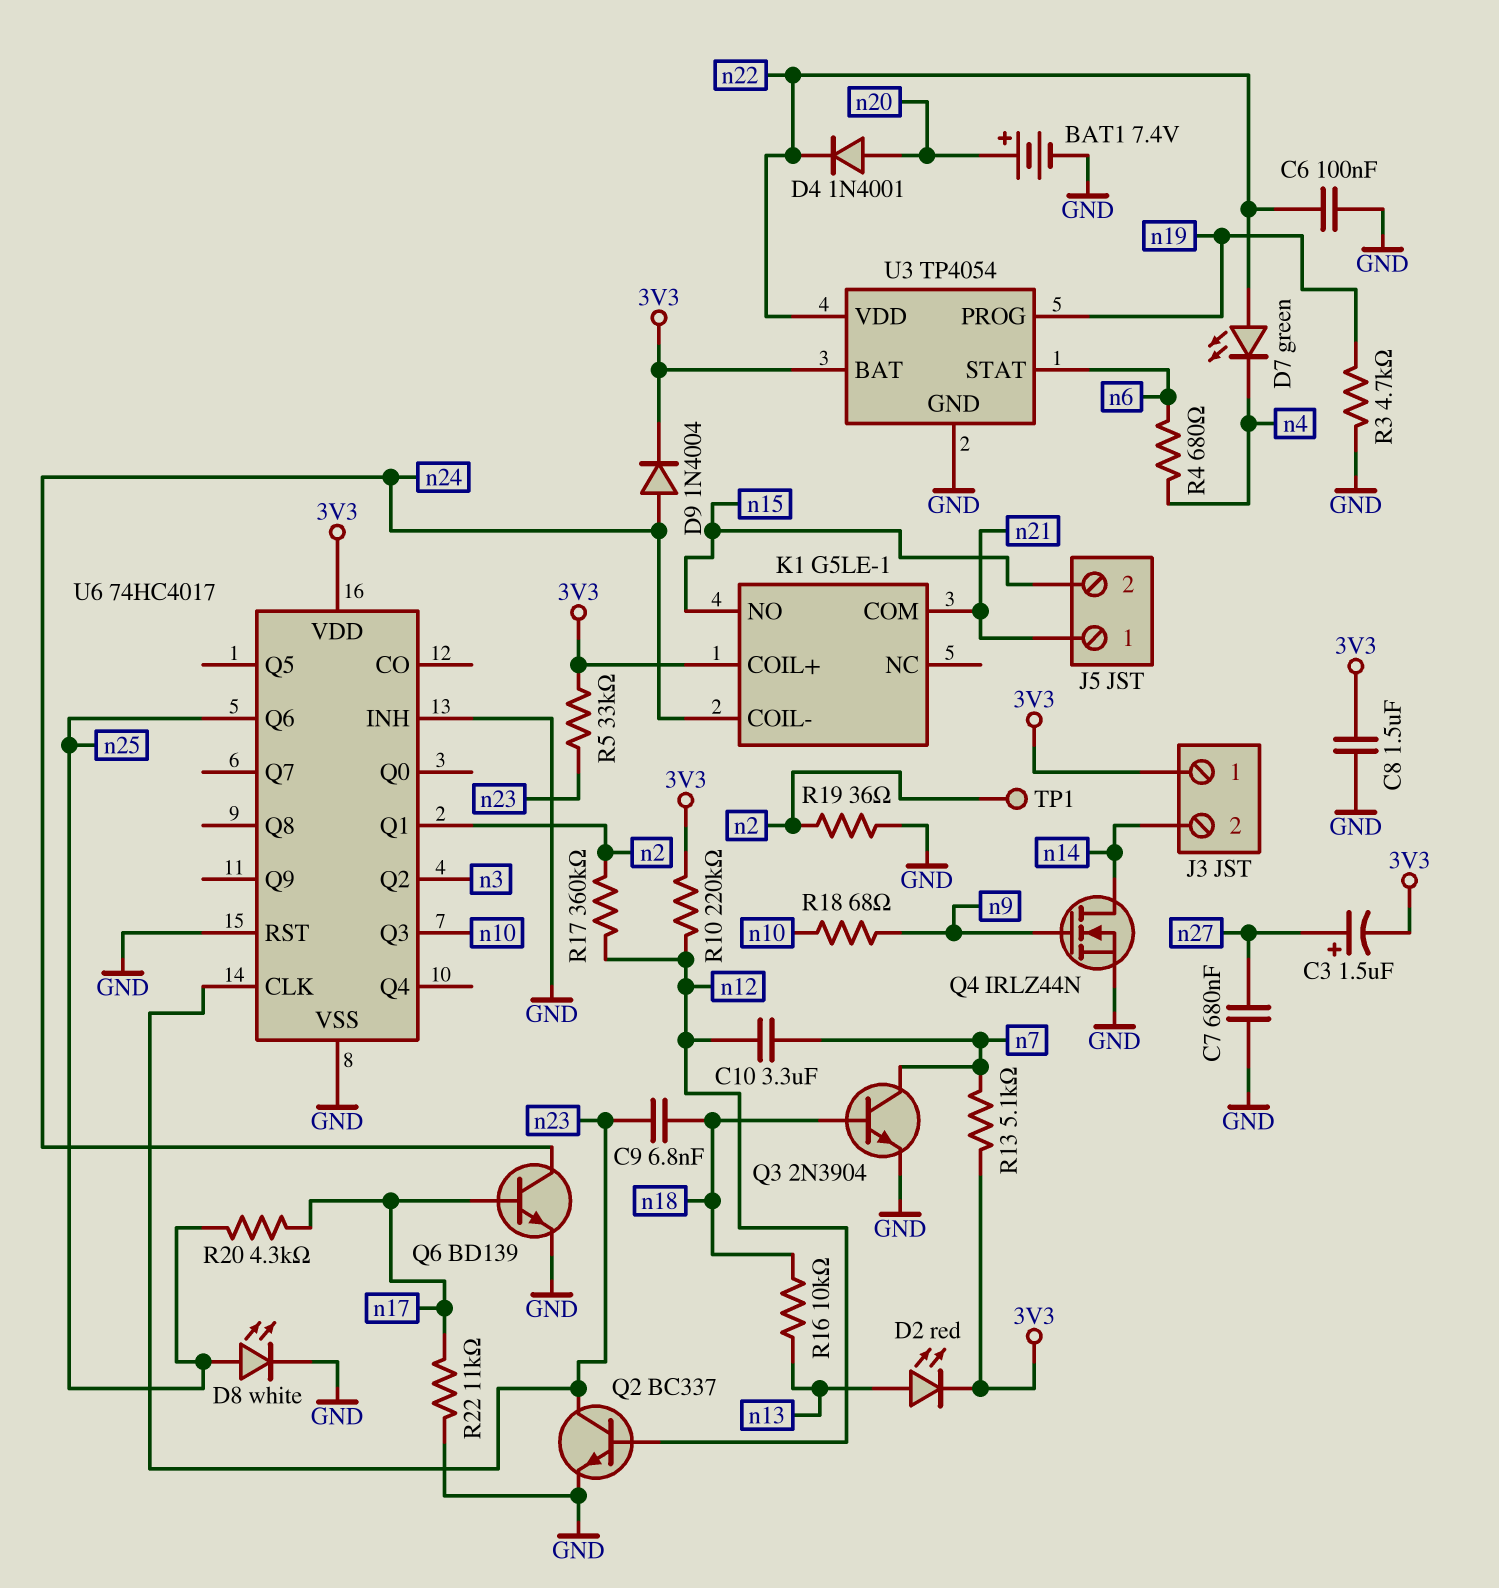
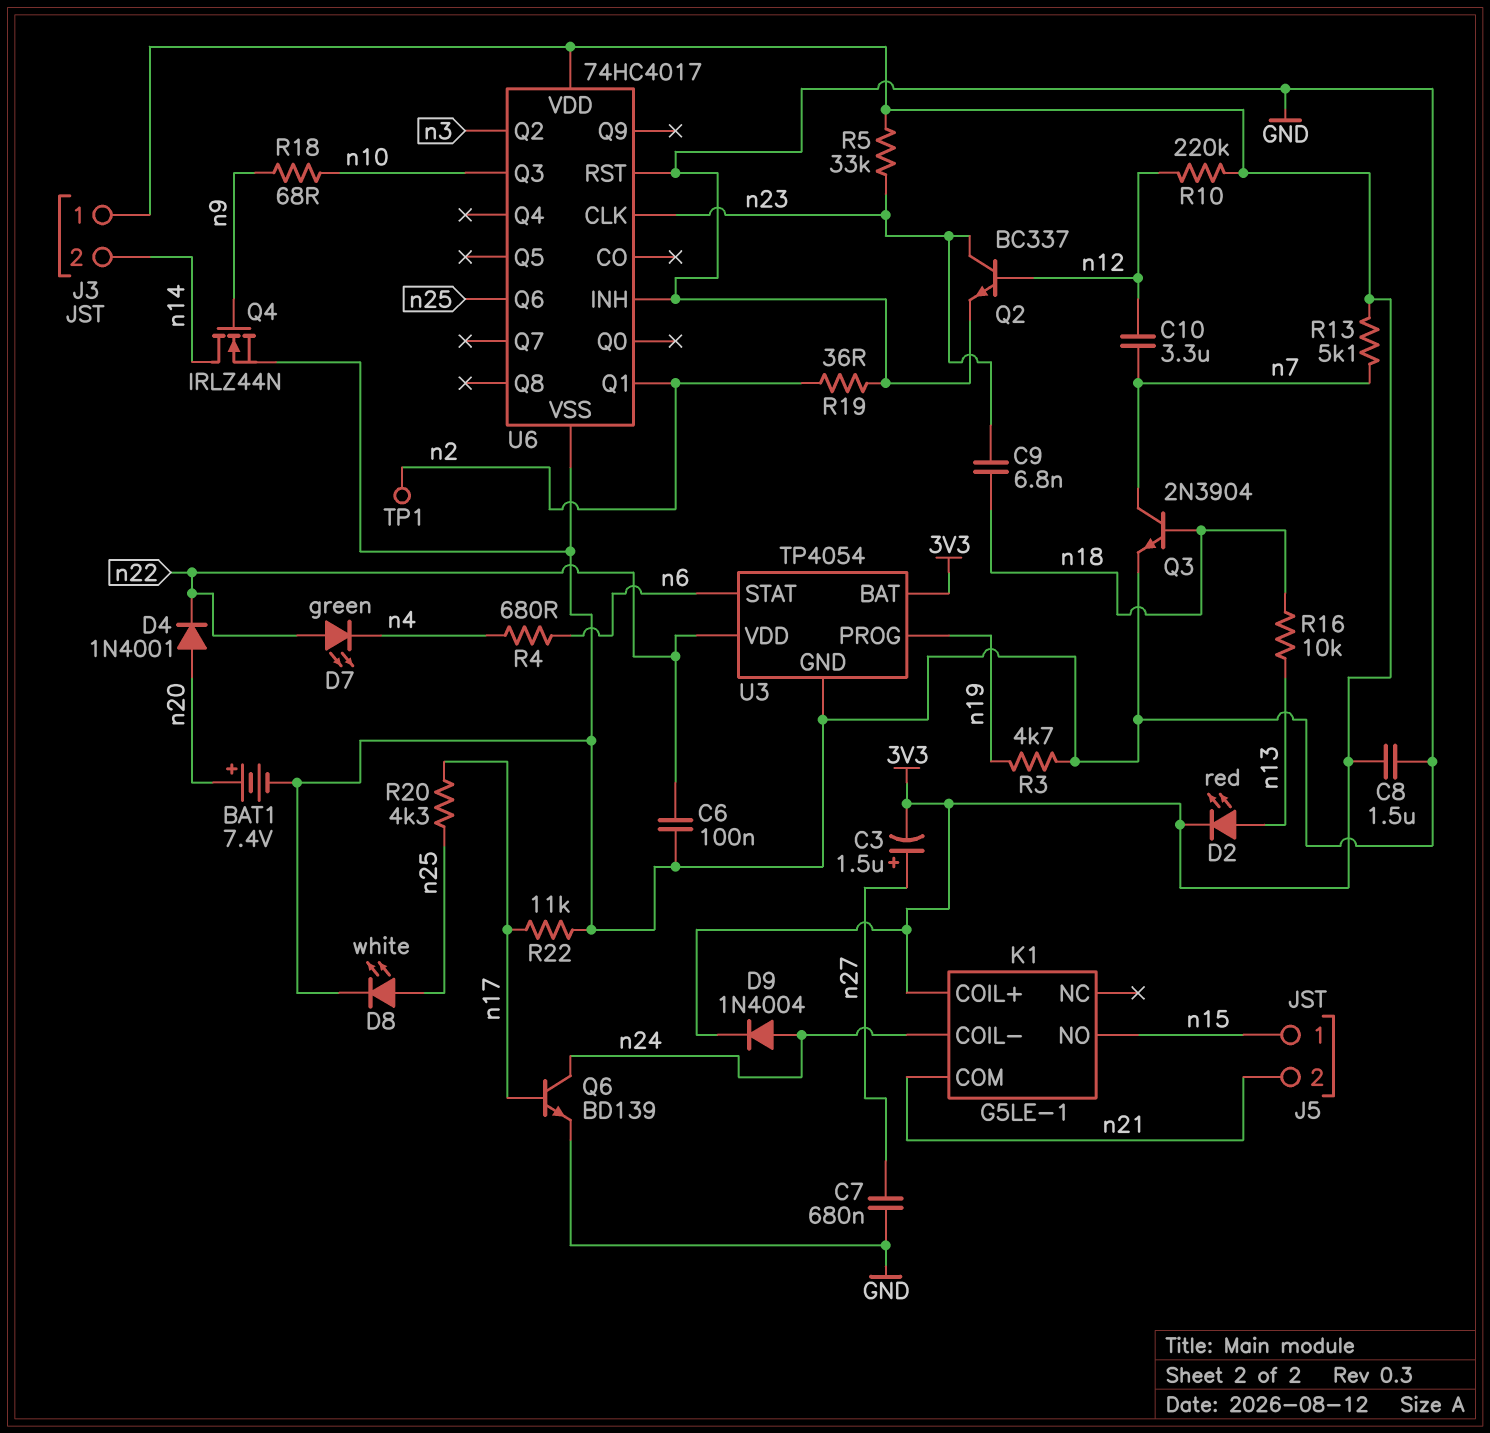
J5 pin 1: n21 -> n15
J5 pin 2: n15 -> n21
R17: 360k (n2, n12) -> none

